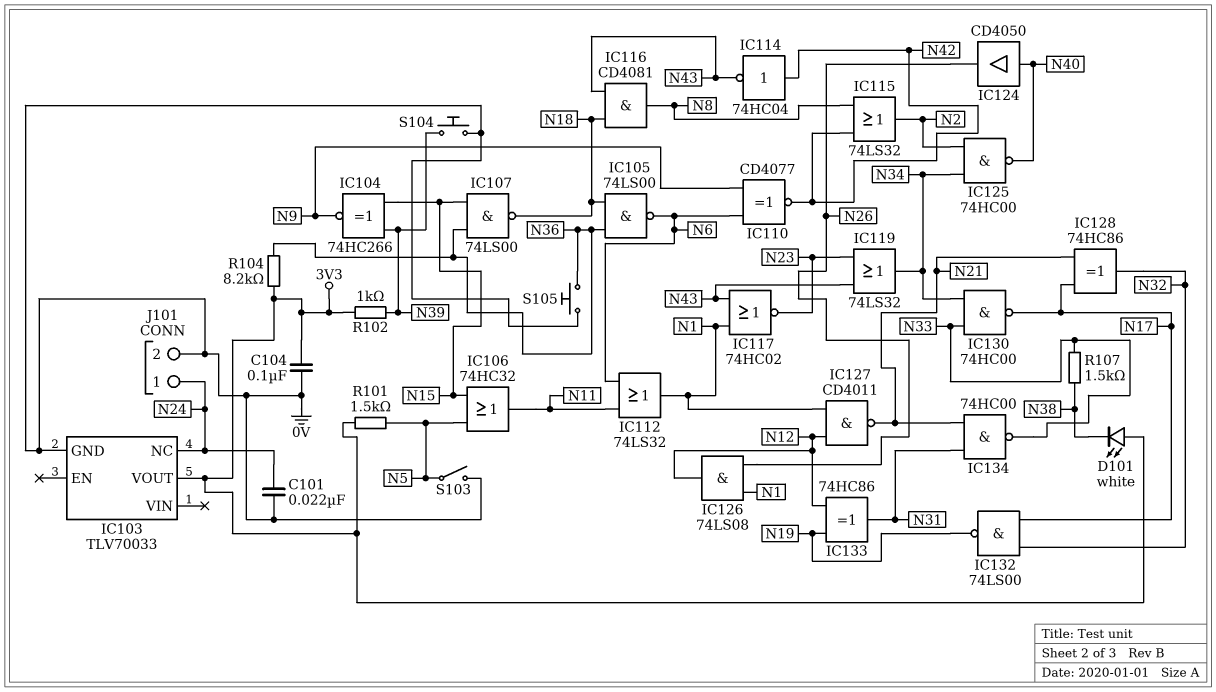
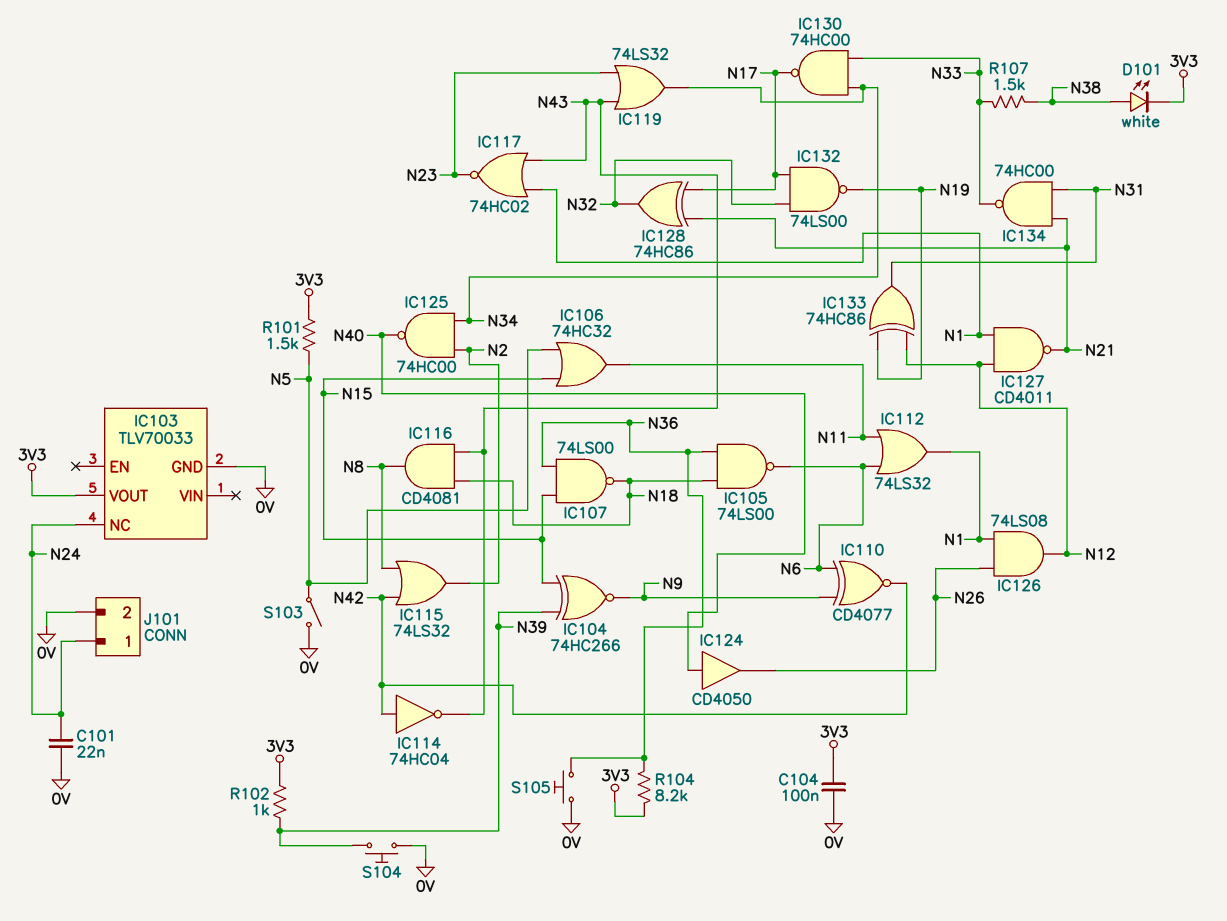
D101: LED white (A 3V3, K N38) -> LED white (A N38, K 3V3)

